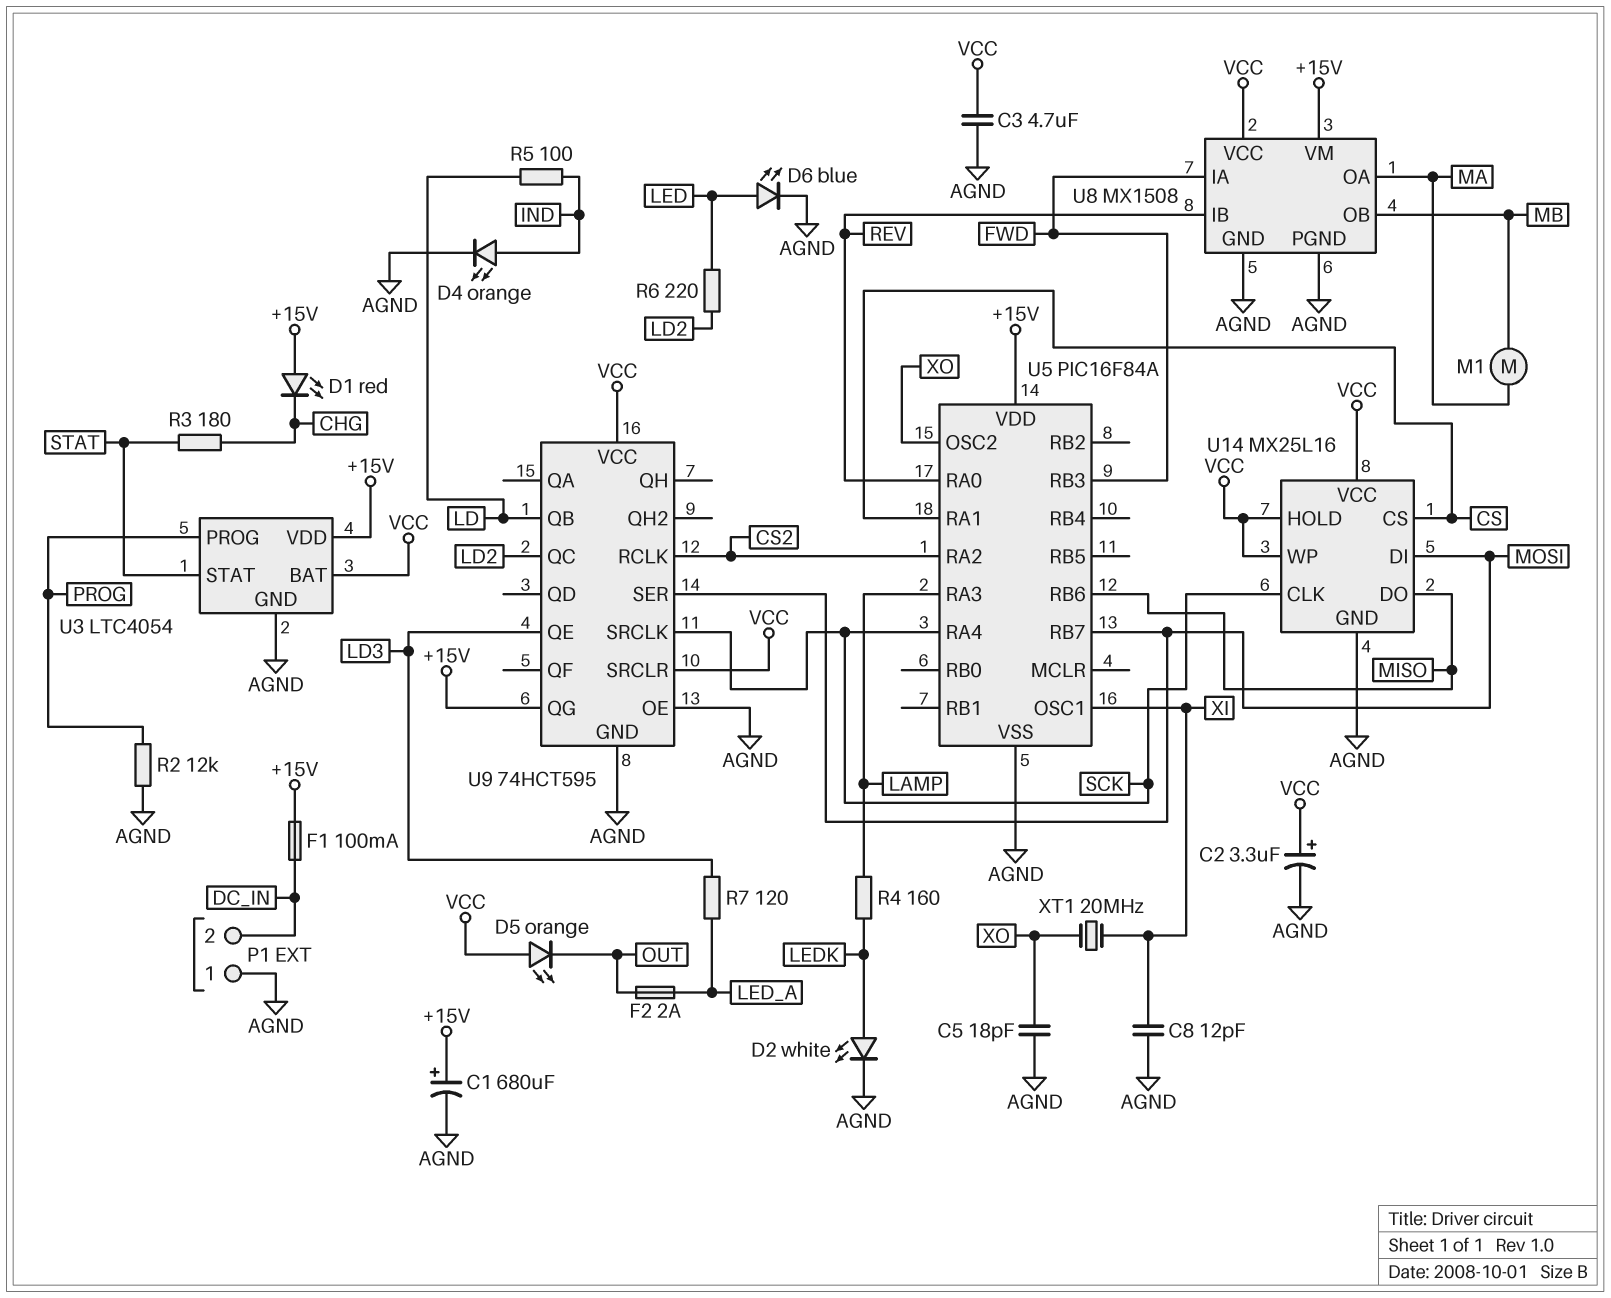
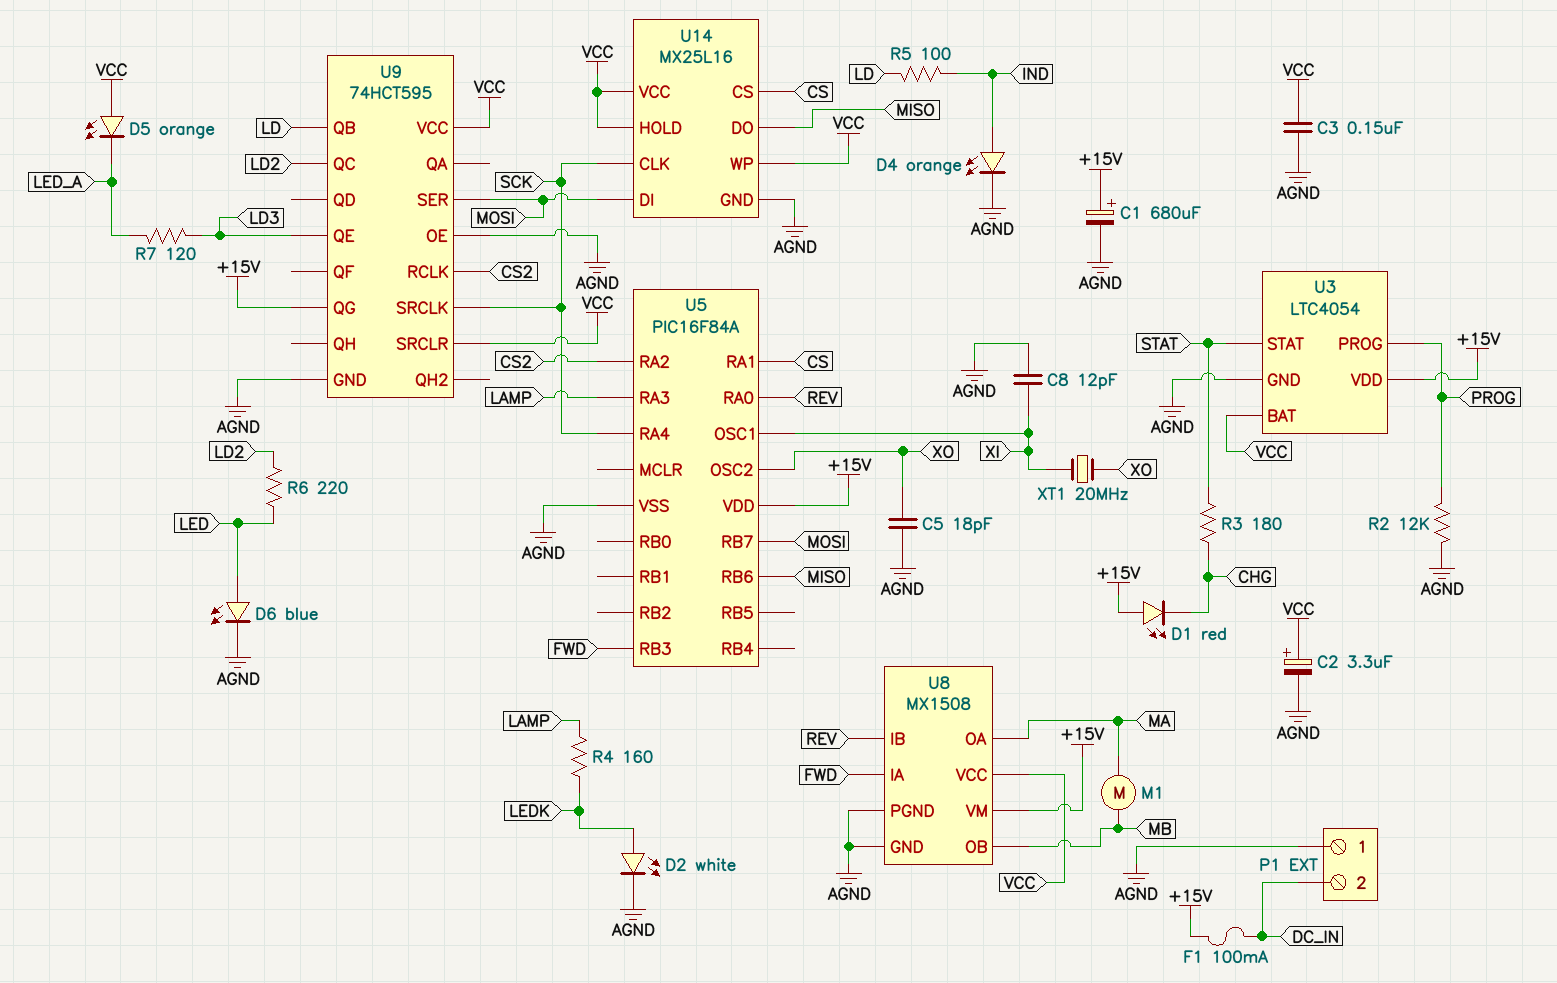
C3: 4.7uF (AGND, VCC) -> 150nF (AGND, VCC)
D5: LED orange (A VCC, K OUT) -> LED orange (A VCC, K LED_A)
F2: 2A (LED_A, OUT) -> none

